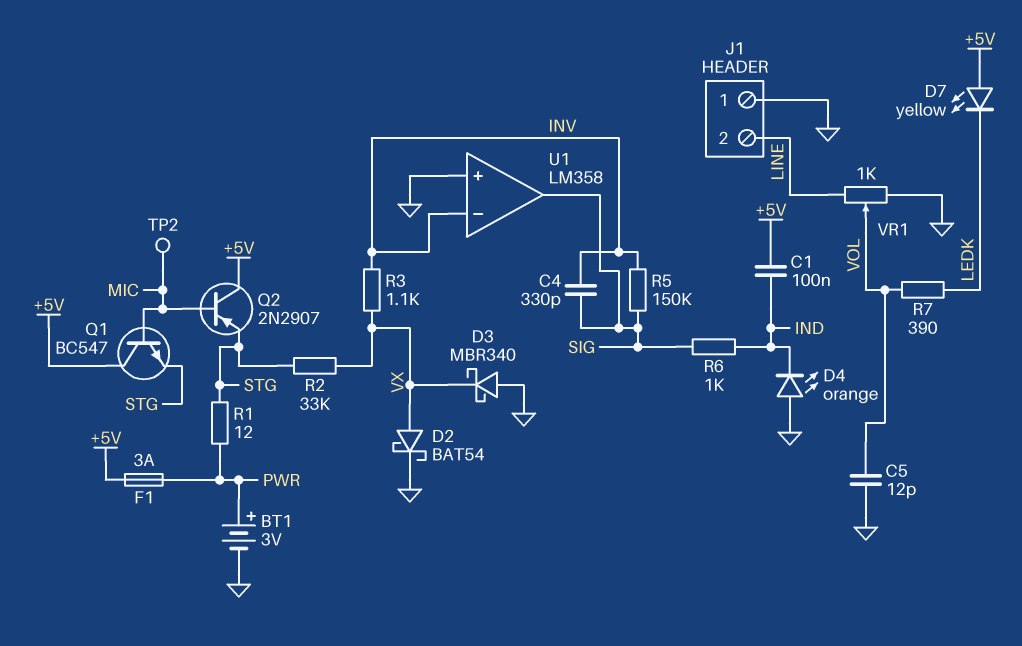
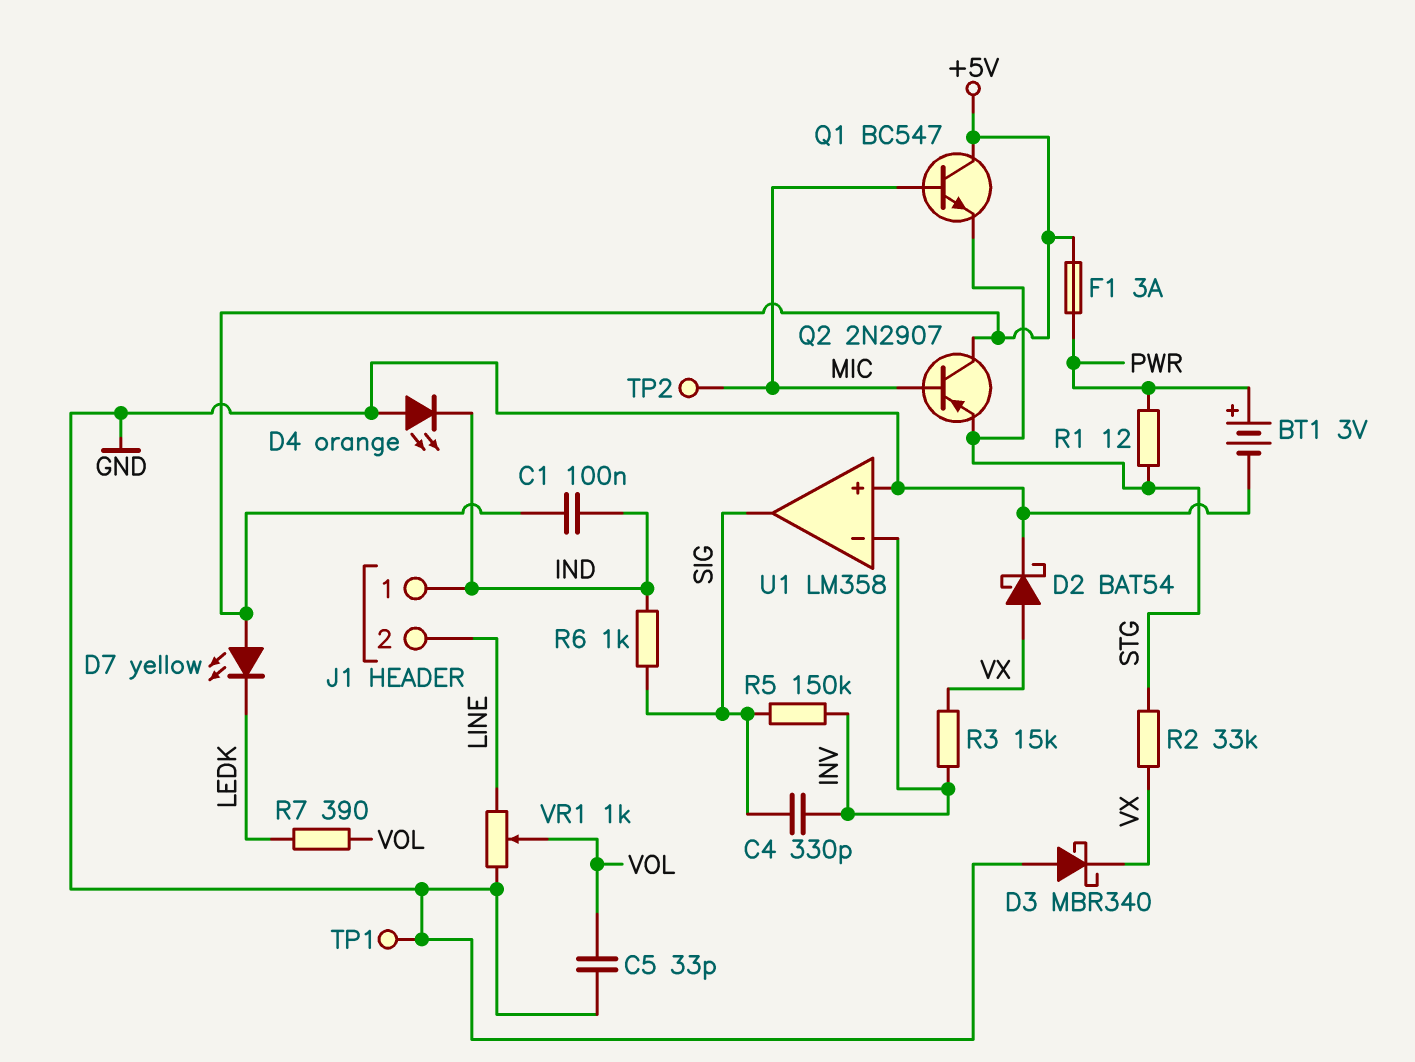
C5: 12pF (GND, VOL) -> 33pF (GND, VOL)
J1 pin 1: GND -> IND
R3: 1.1k (INV, VX) -> 15k (INV, VX)
TP1: none -> test point (GND)

